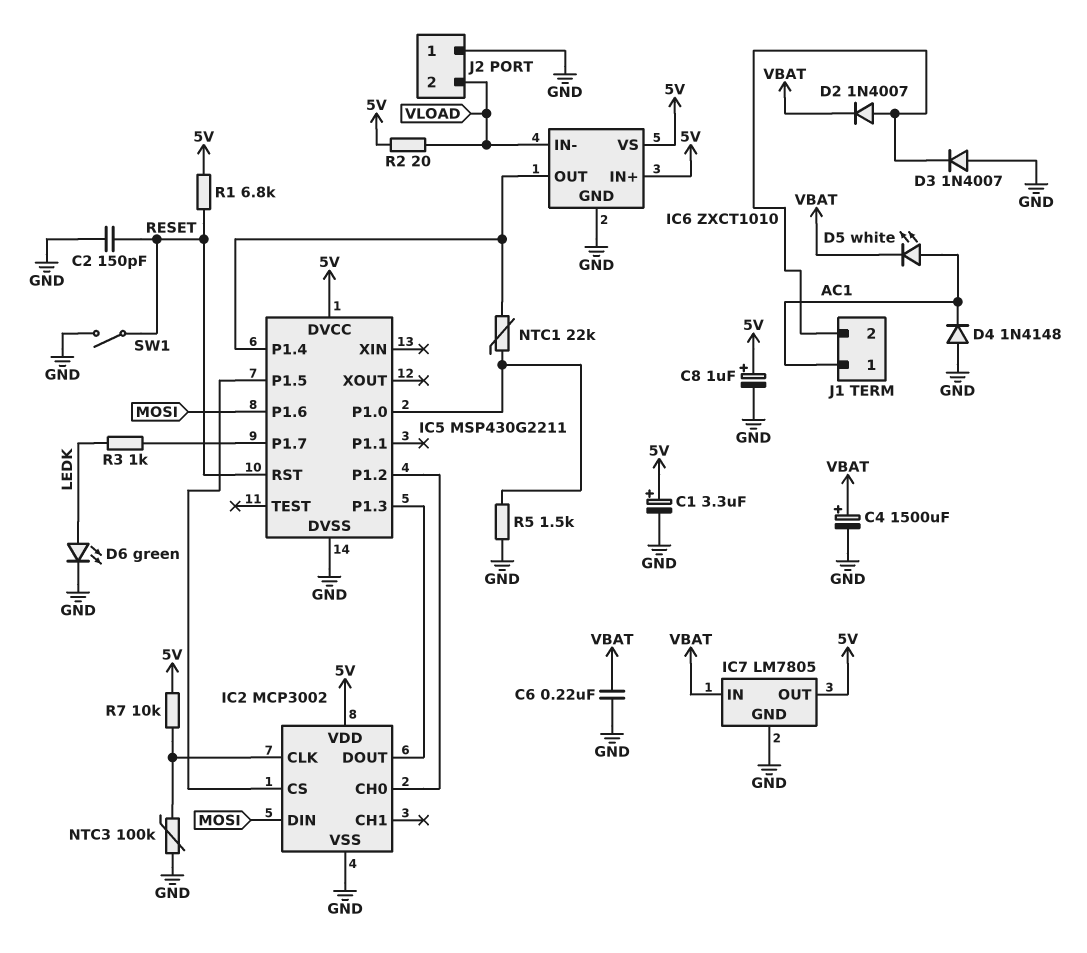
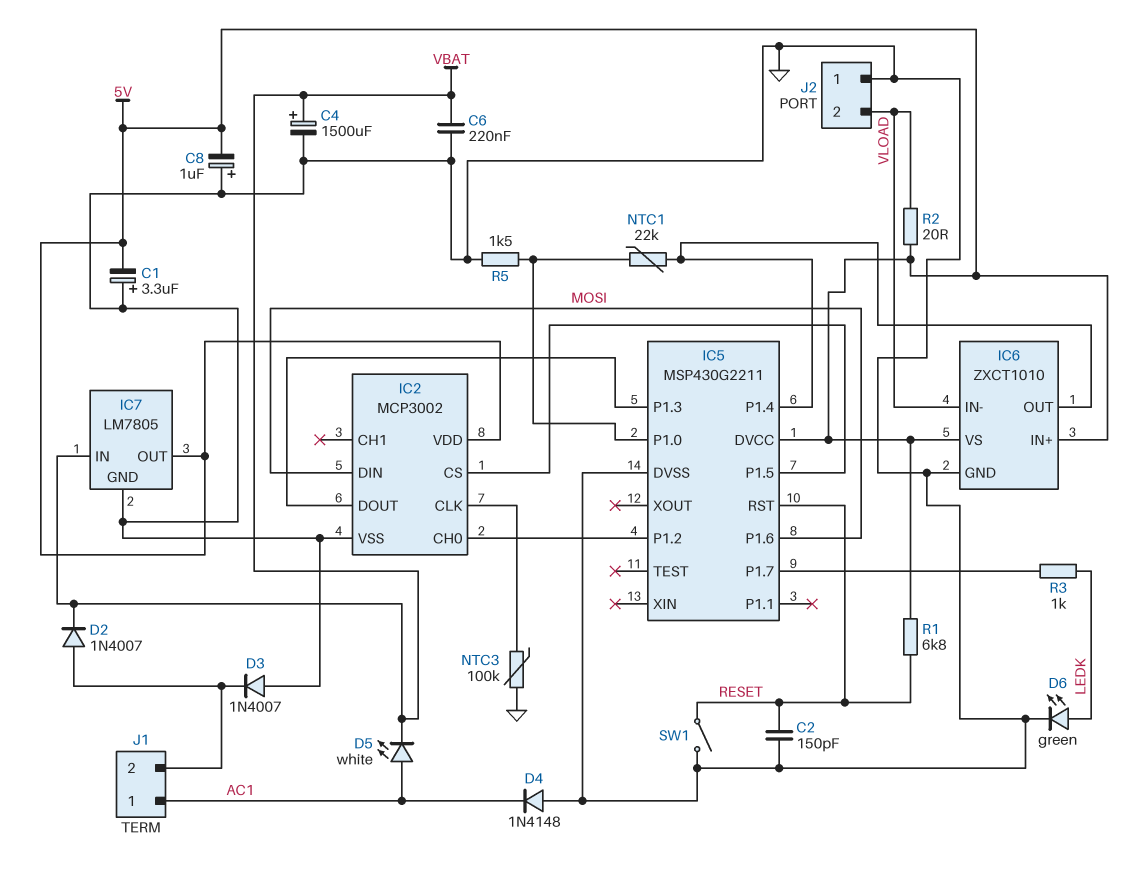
C1: 3.3uF (plus 5V, minus GND) -> 3.3uF (plus GND, minus 5V)
C8: 1uF (plus 5V, minus GND) -> 1uF (plus GND, minus 5V)
R7: 10k (5V, IC2/CLK) -> none

